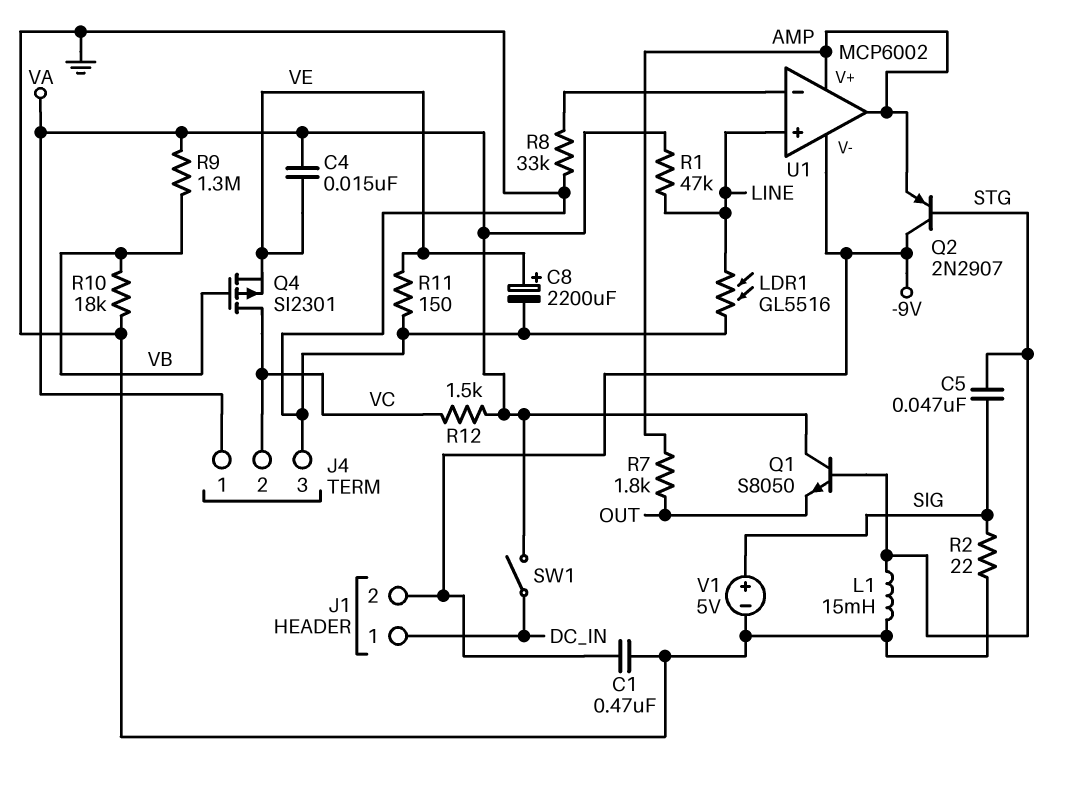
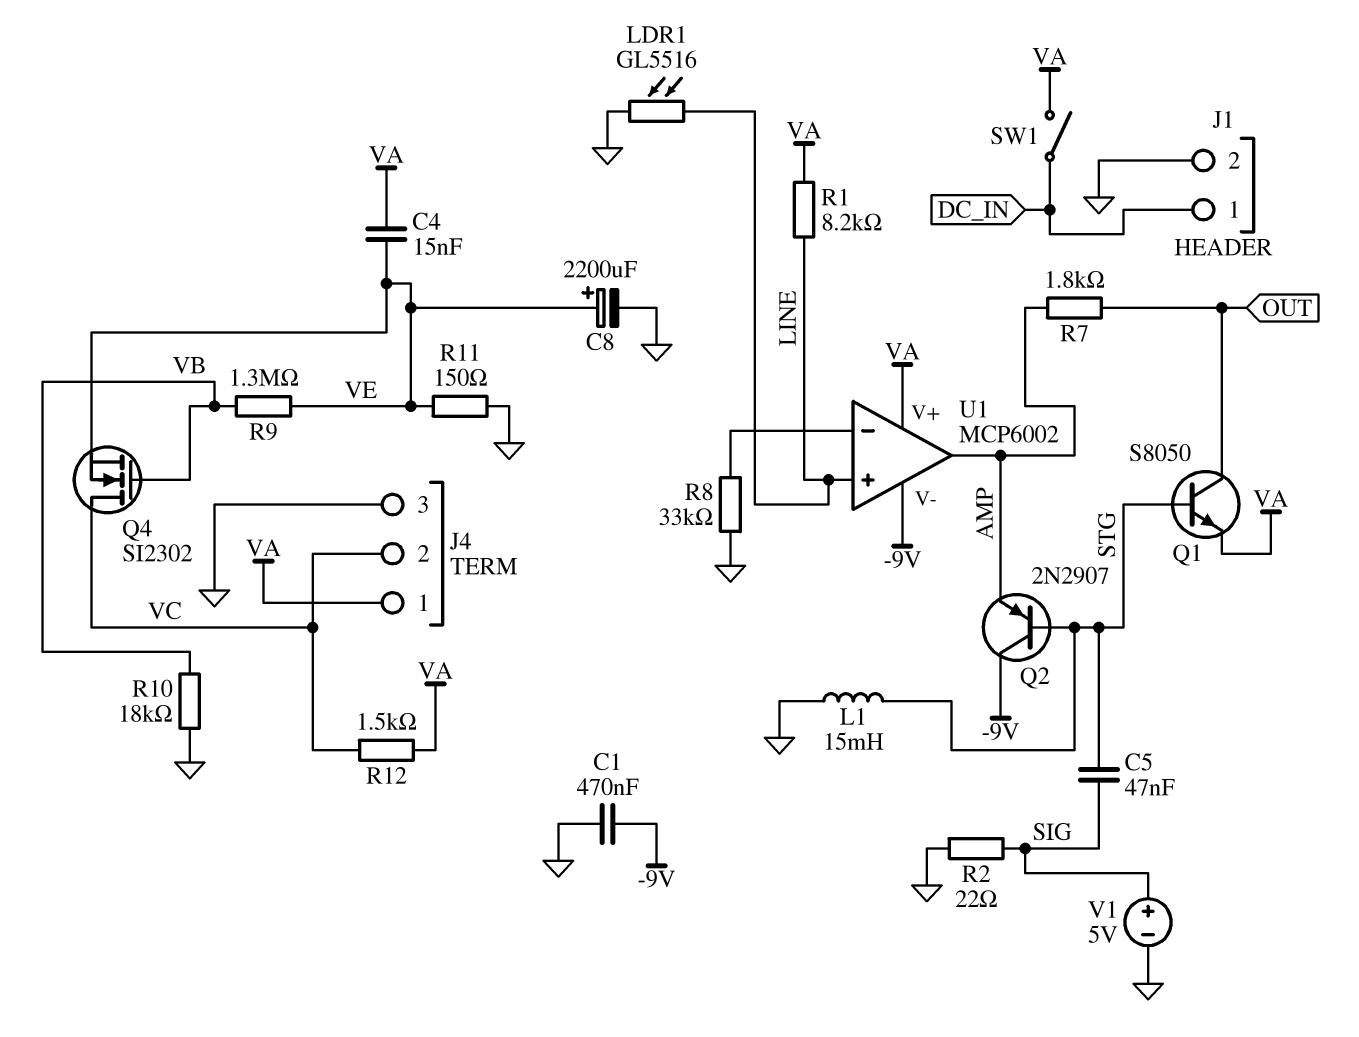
J1 pin 2: -9V -> GND
Q1: NPN S8050 (B STG, C VA, E OUT) -> NPN S8050 (B STG, C OUT, E VA)
Q4: PMOS SI2301 (G VB, D VC, S VE) -> NMOS SI2302 (G VB, D VC, S VE)
R1: 47k (LINE, VA) -> 8.2k (LINE, VA)
R9: 1.3M (VA, VB) -> 1.3M (VB, VE)
U1 pin V+: AMP -> VA

